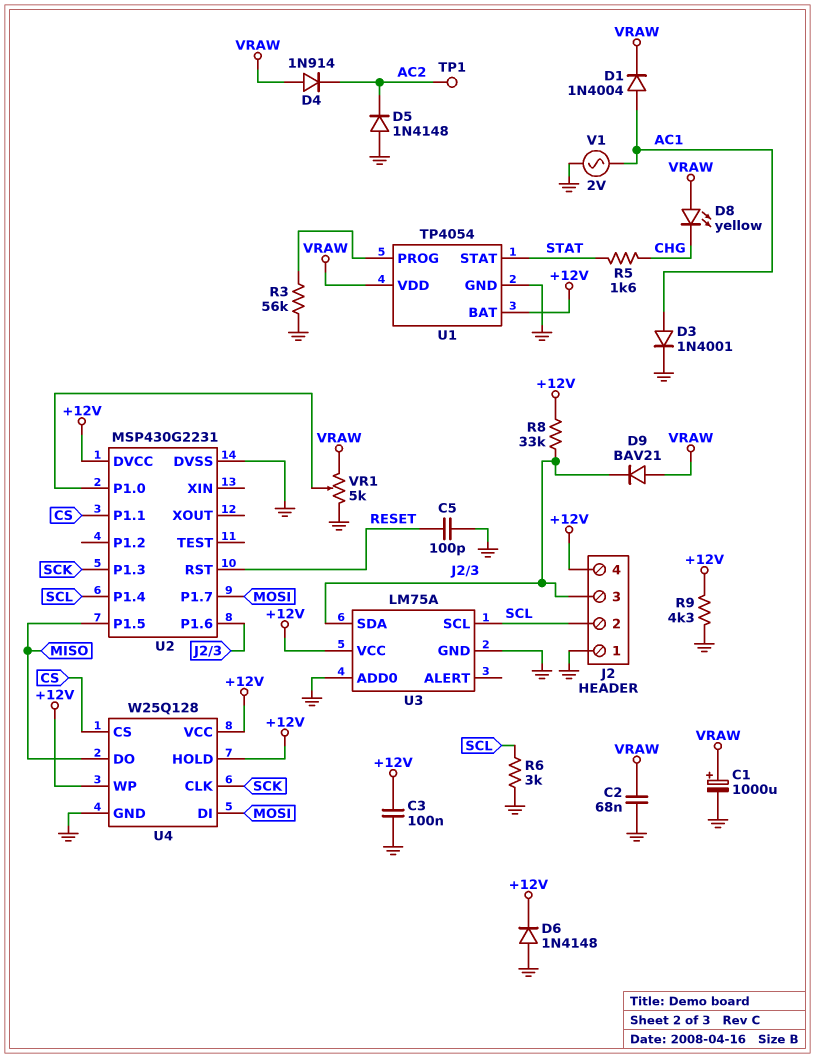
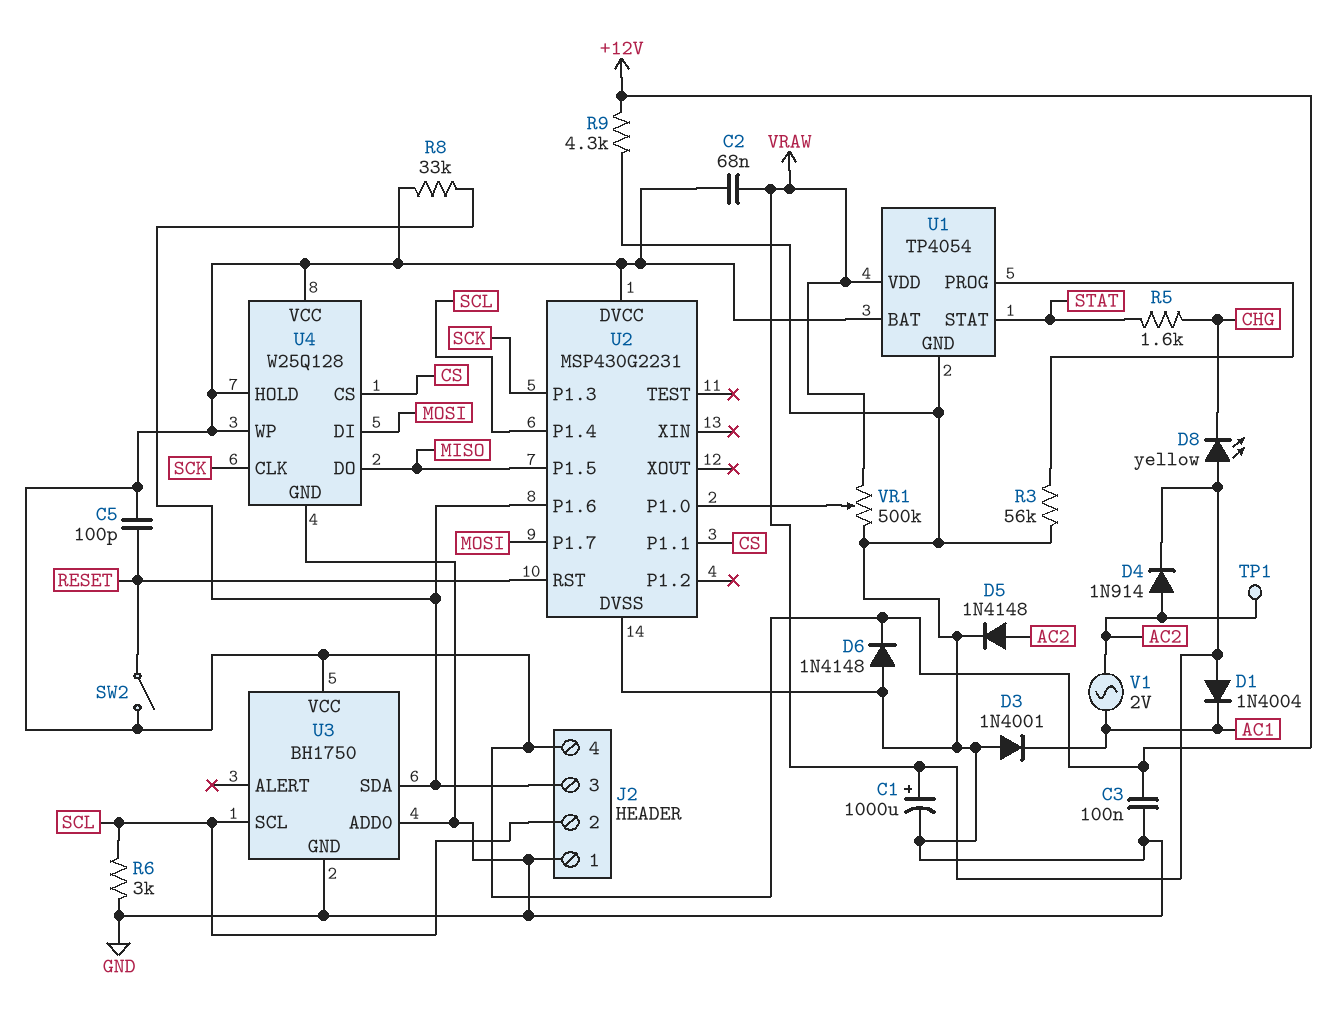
C2: 68nF (GND, VRAW) -> 68nF (+12V, VRAW)
C5: 100pF (GND, RESET) -> 100pF (+12V, RESET)
D1: diode 1N4004 (A AC1, K VRAW) -> diode 1N4004 (A VRAW, K AC1)
D3: diode 1N4001 (A AC1, K GND) -> diode 1N4001 (A GND, K AC1)
D4: diode 1N914 (A VRAW, K AC2) -> diode 1N914 (A AC2, K VRAW)
D5: diode 1N4148 (A GND, K AC2) -> diode 1N4148 (A AC2, K GND)
D9: diode BAV21 (A VRAW, K J2/3) -> none
SW2: none -> switch (+12V, RESET)
U3: LM75A -> BH1750
V1: AC 2V (AC1, GND) -> AC 2V (AC1, AC2)
VR1: 5k (GND, VRAW, wiper U2/P1.0) -> 500k (GND, VRAW, wiper U2/P1.0)

